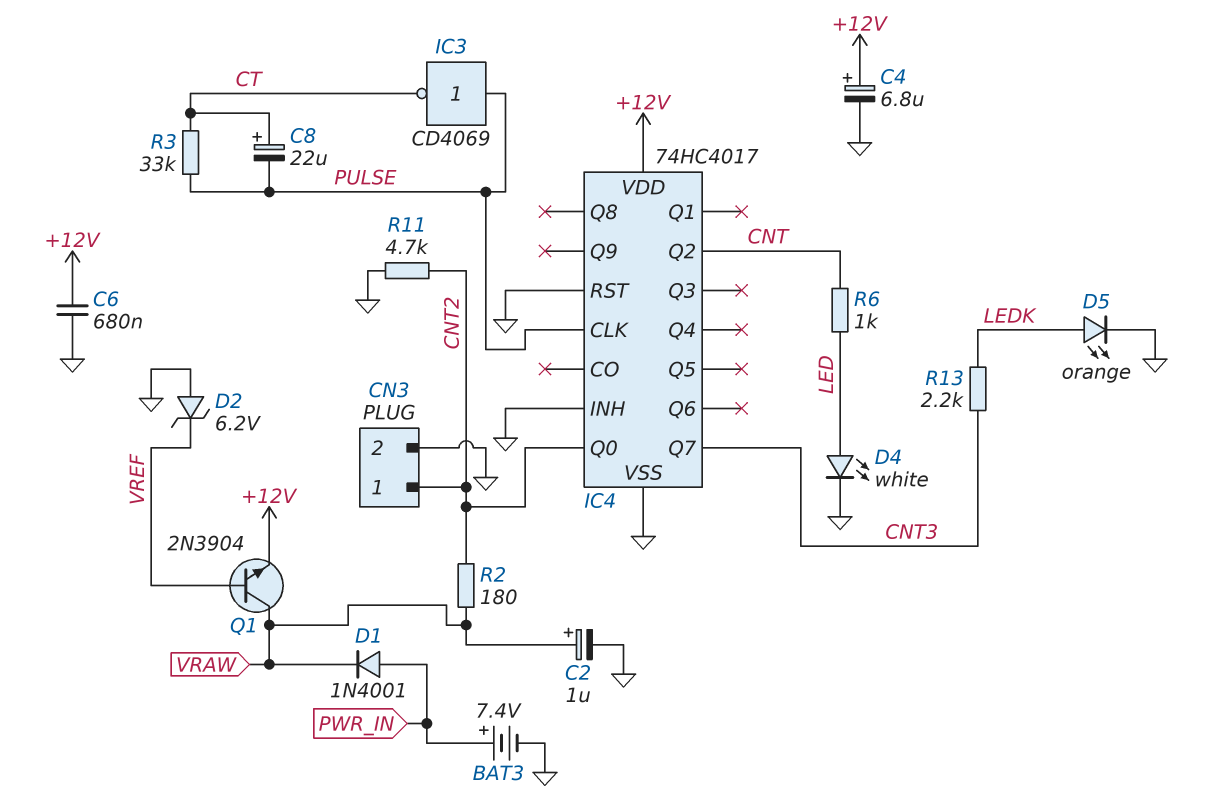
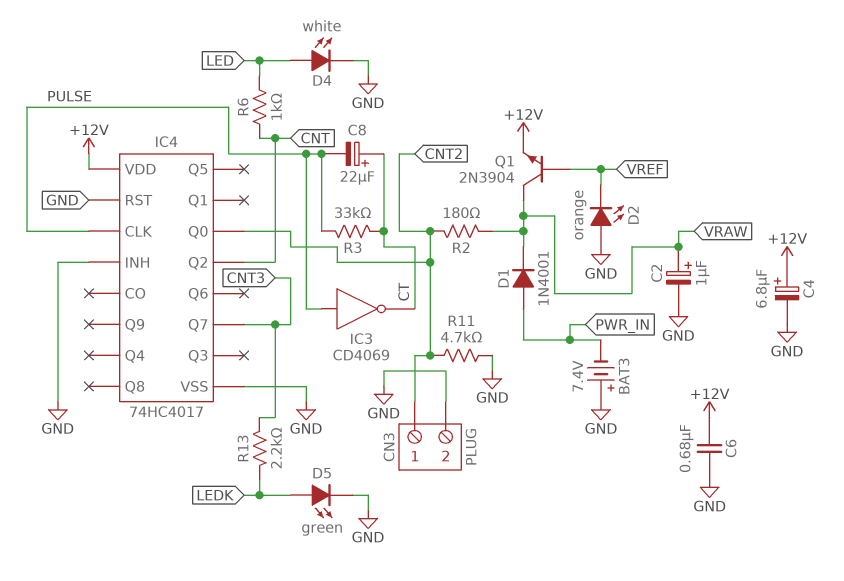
BAT3: 7.4V (plus PWR_IN, minus GND) -> 7.4V (plus GND, minus PWR_IN)
D2: zener 6.2V (A GND, K VREF) -> LED orange (A GND, K VREF)
D5: LED orange (A LEDK, K GND) -> LED green (A LEDK, K GND)

